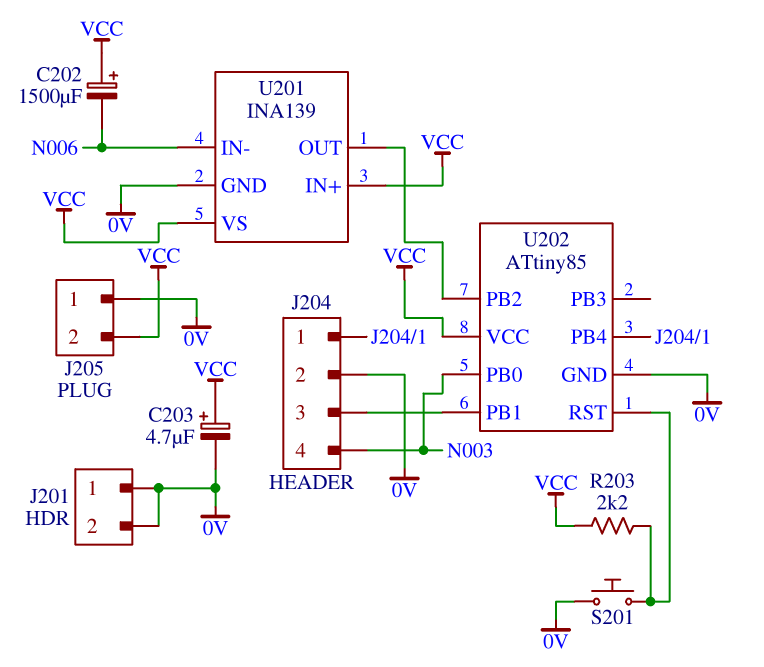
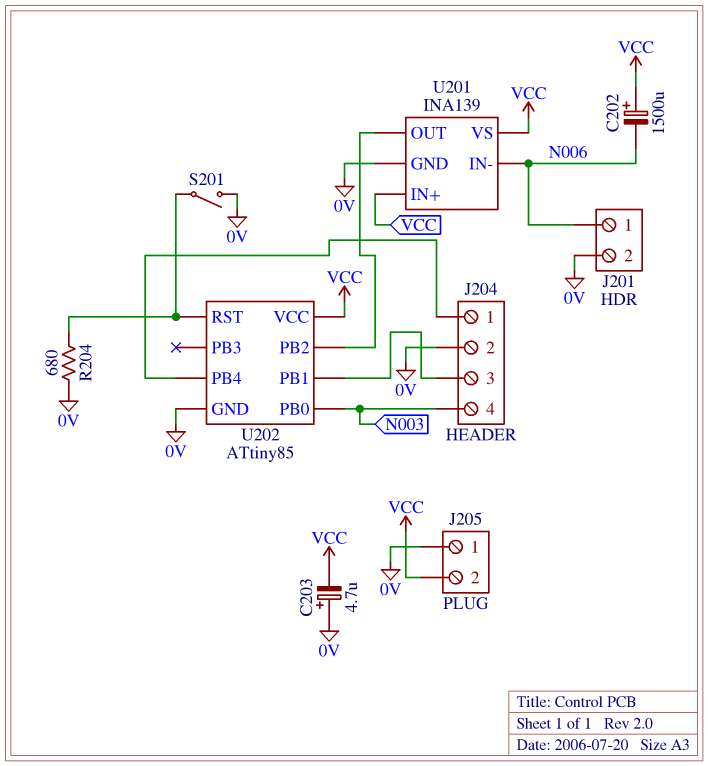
C203: 4.7uF (plus VCC, minus 0V) -> 4.7uF (plus 0V, minus VCC)
J201 pin 1: 0V -> N006
R203: 2.2k (U202/RST, VCC) -> none
R204: none -> 680 (0V, U202/RST)
S201: button (0V, U202/RST) -> switch (0V, U202/RST)

